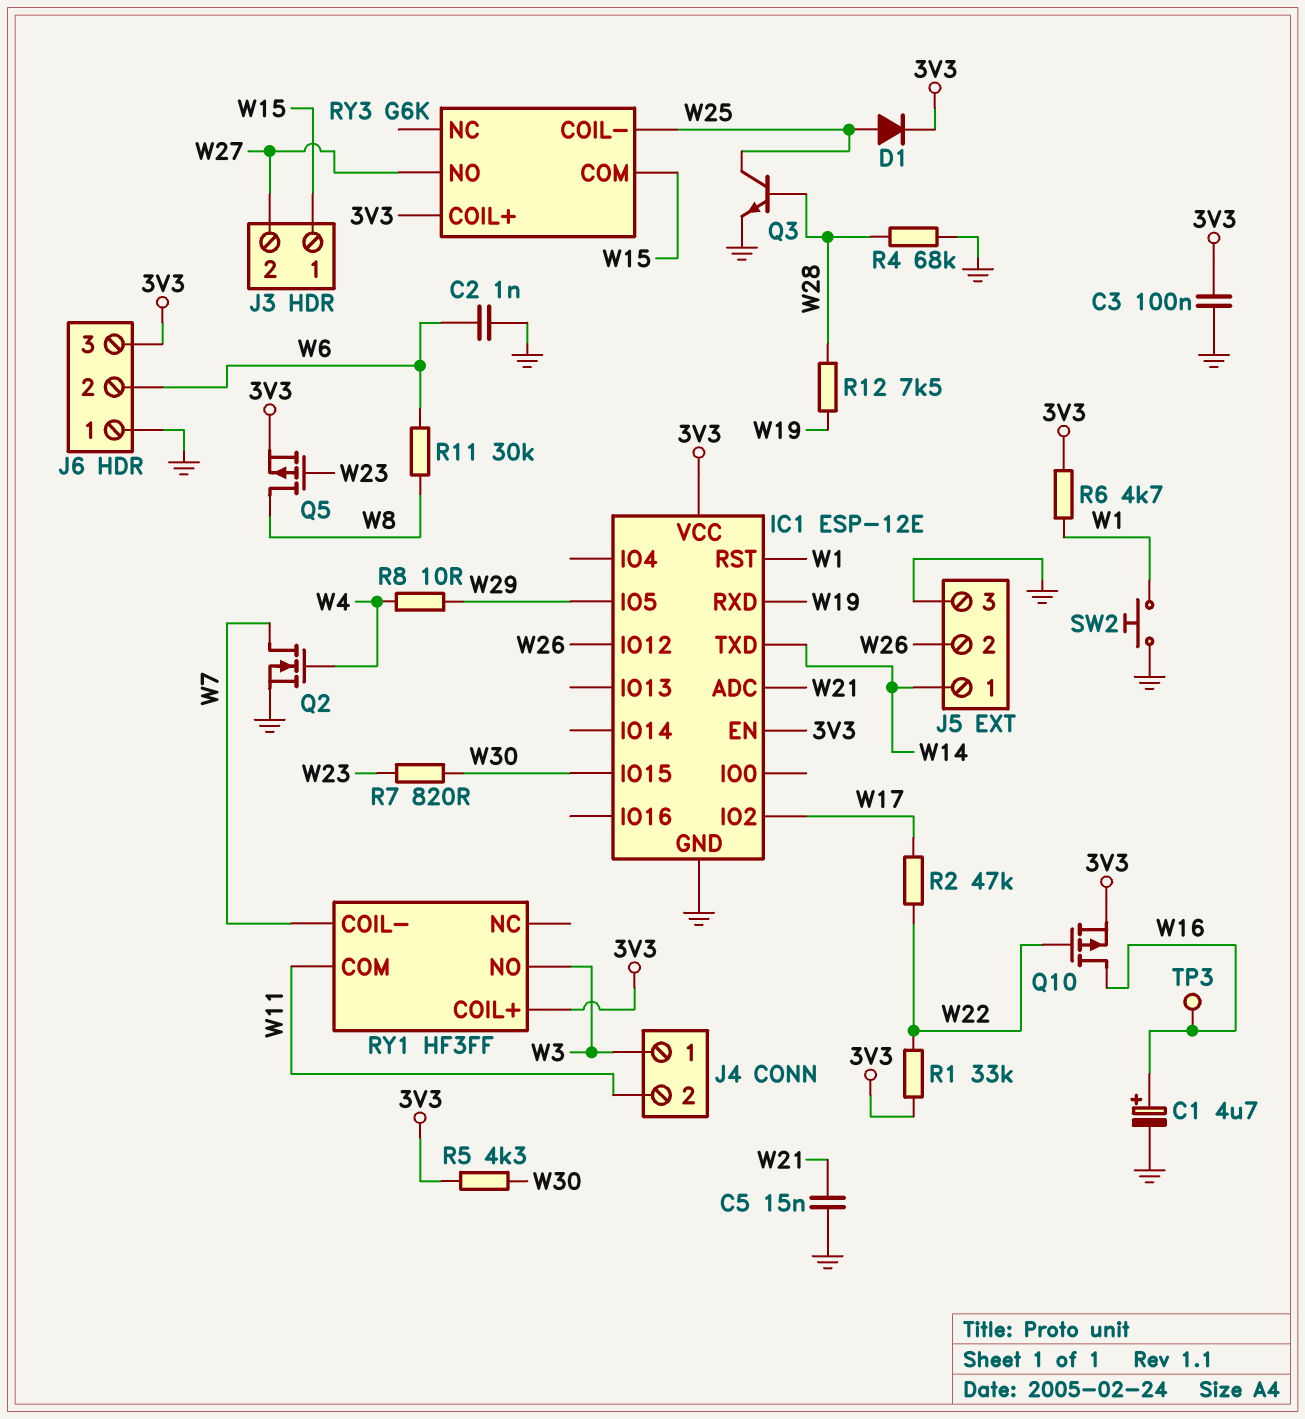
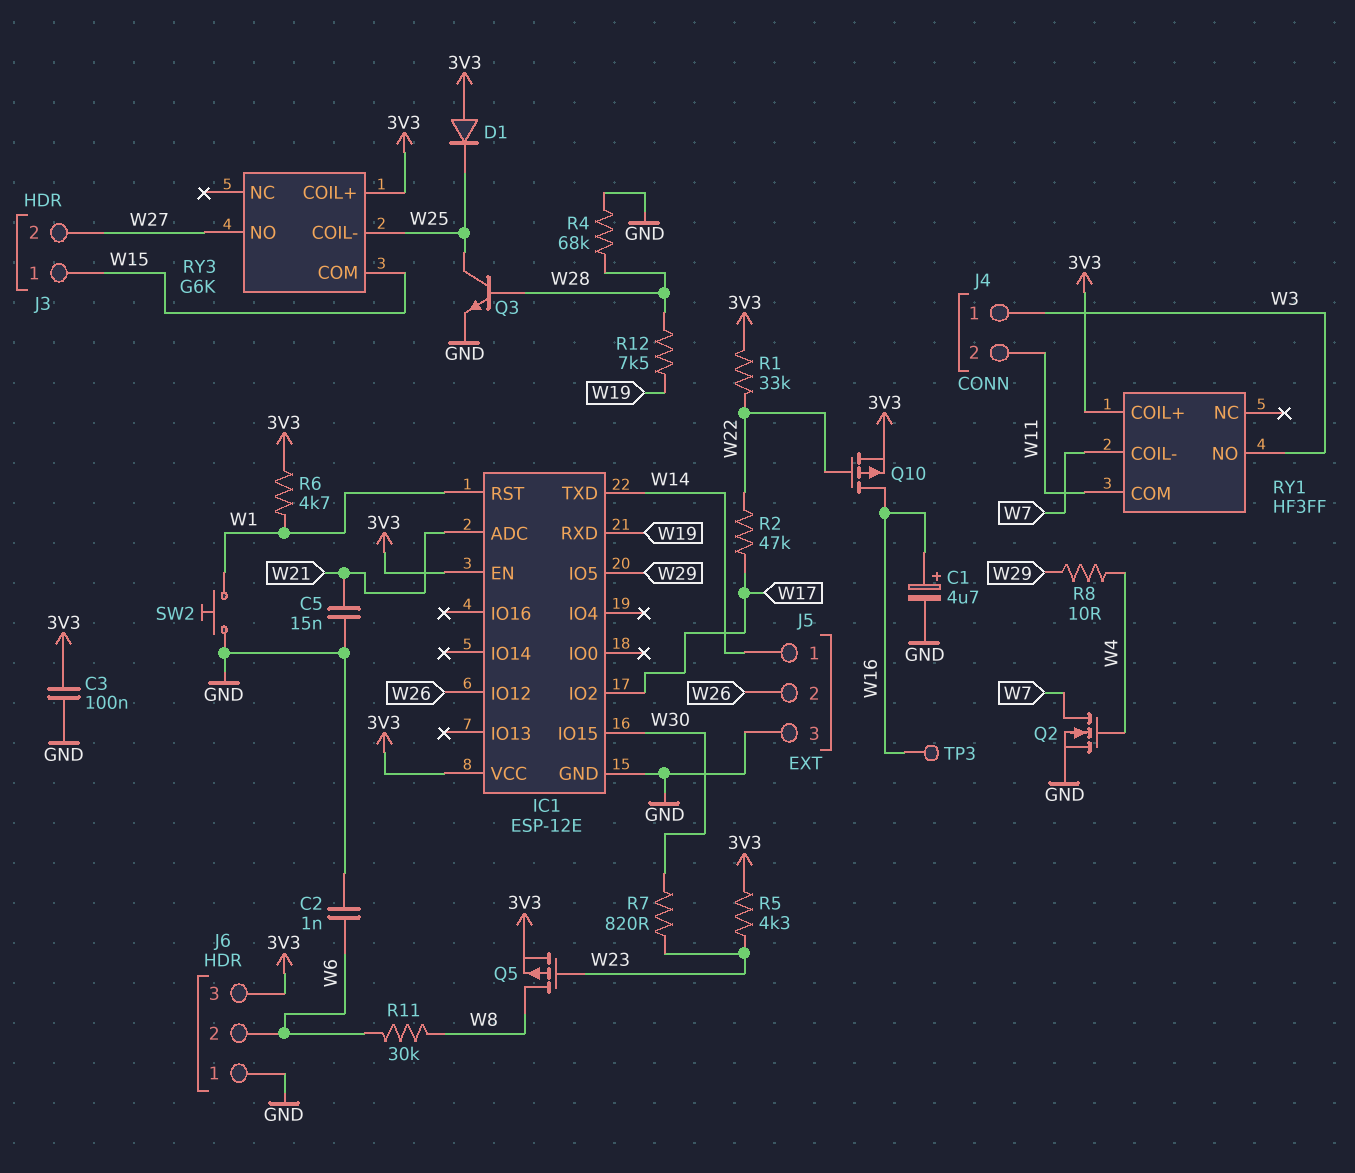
D1: diode (A W25, K 3V3) -> diode (A 3V3, K W25)
R5: 4.3k (3V3, W30) -> 4.3k (3V3, W23)

